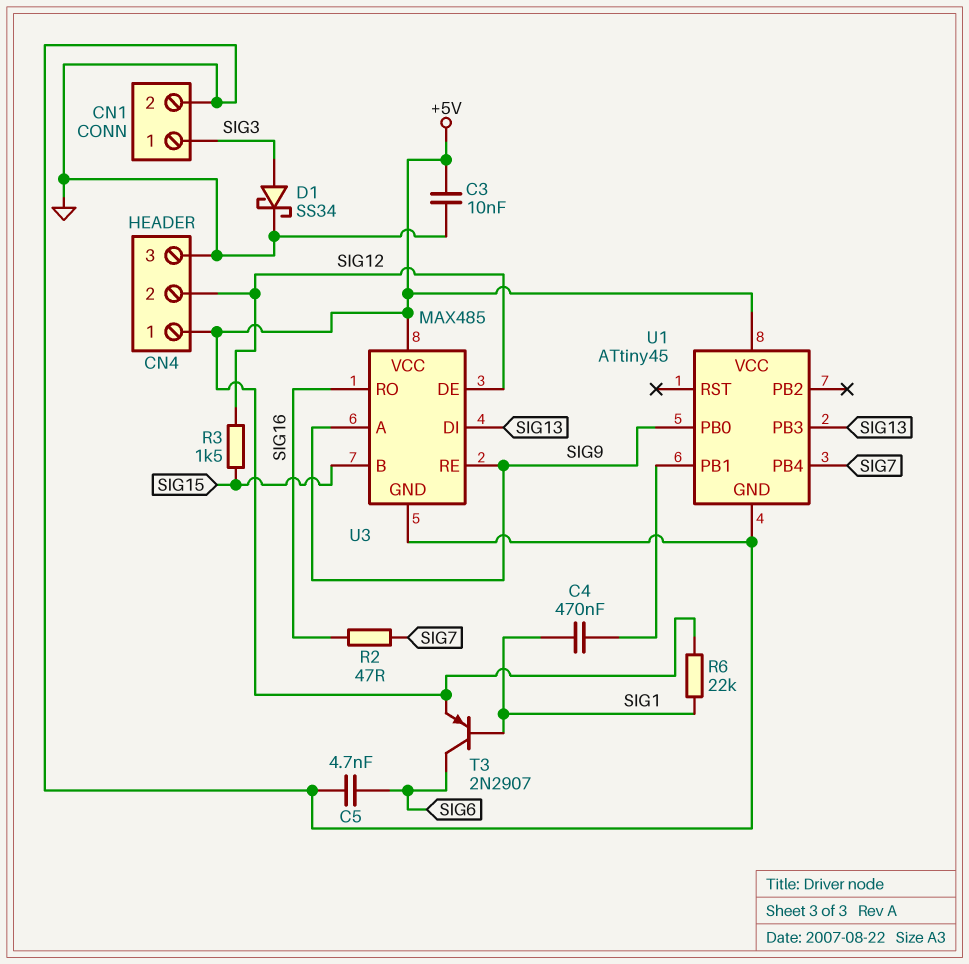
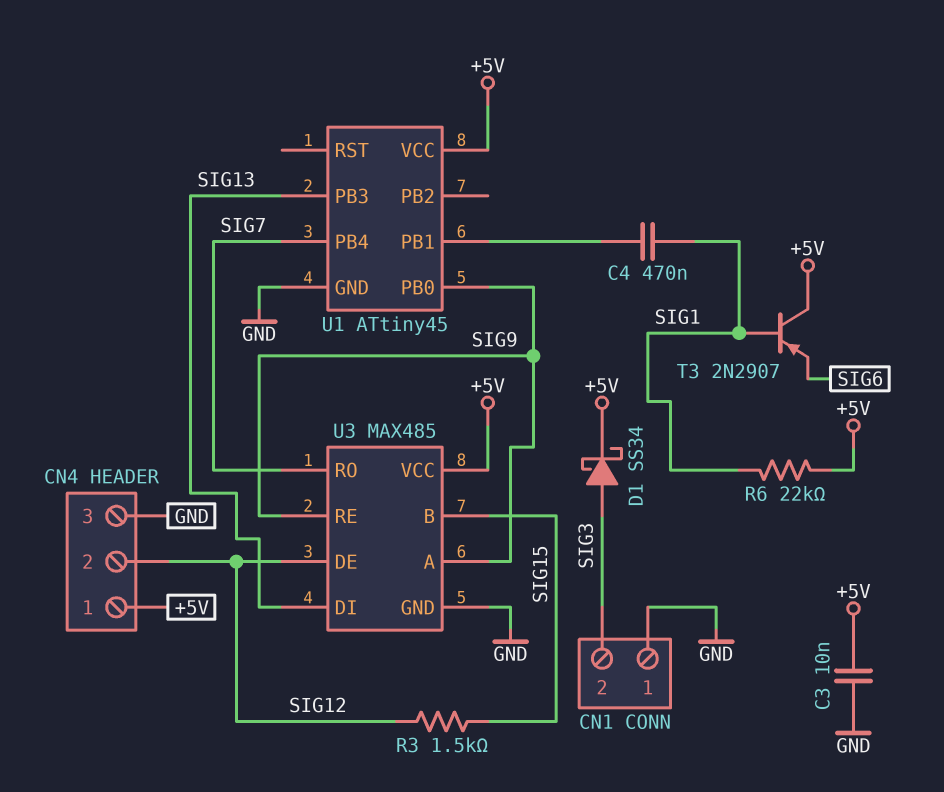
C5: 4.7nF (GND, SIG6) -> none
CN1 pin 1: SIG3 -> GND
CN1 pin 2: GND -> SIG3
D1: schottky SS34 (A SIG3, K GND) -> schottky SS34 (A SIG3, K +5V)
R2: 47 (SIG7, SIG16) -> none
T3: PNP 2N2907 (B SIG1, C SIG6, E +5V) -> PNP 2N2907 (B SIG1, C +5V, E SIG6)
U3 pin RO: SIG16 -> SIG7

